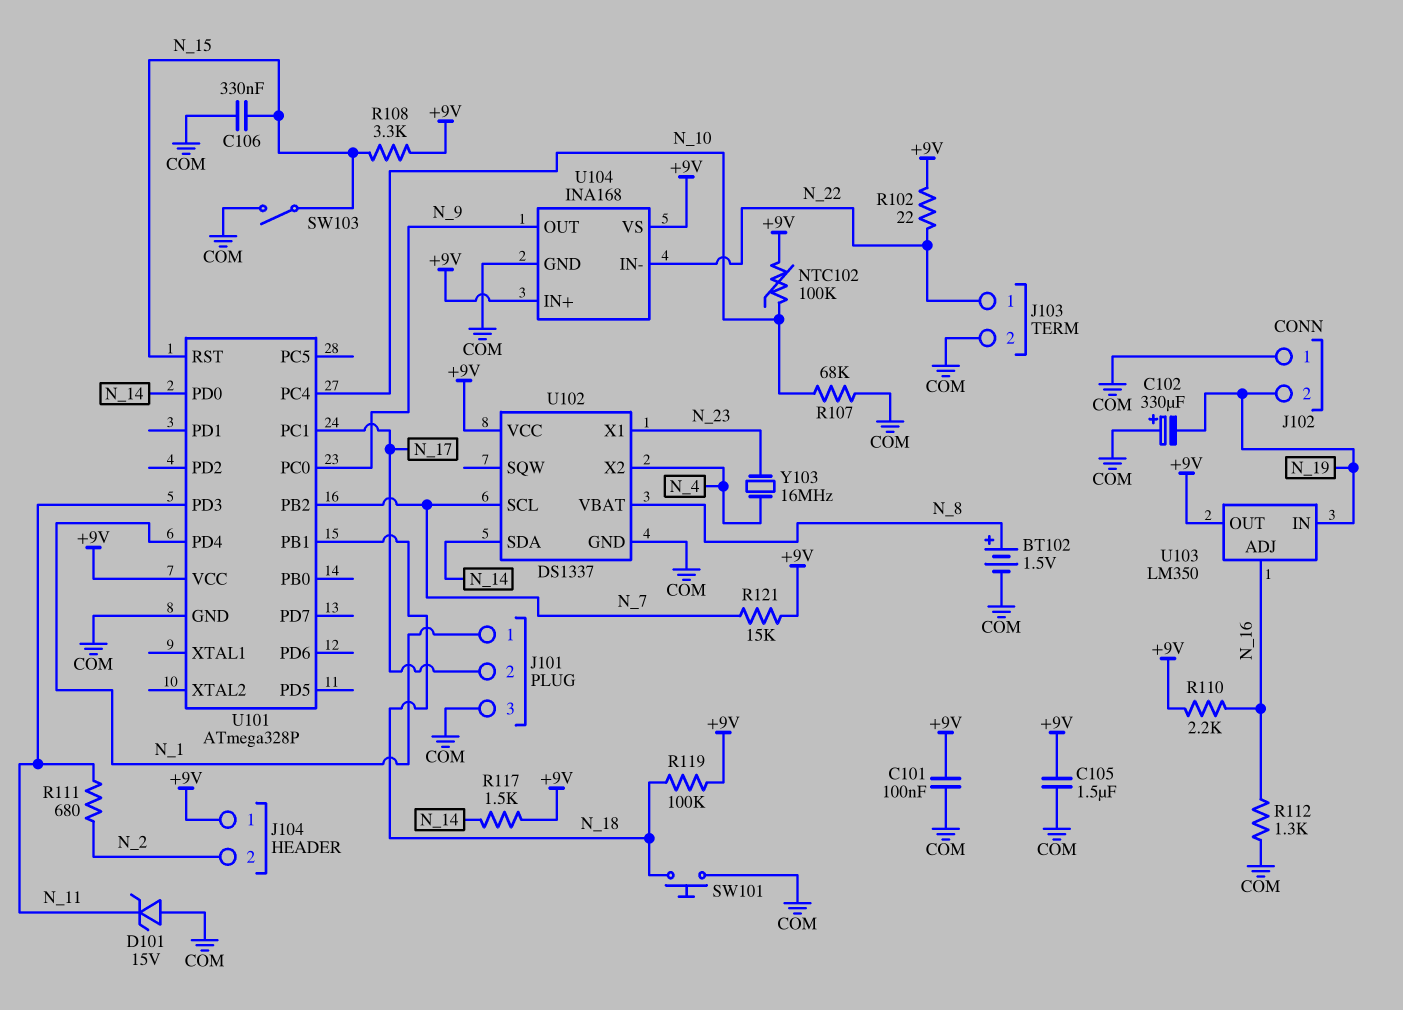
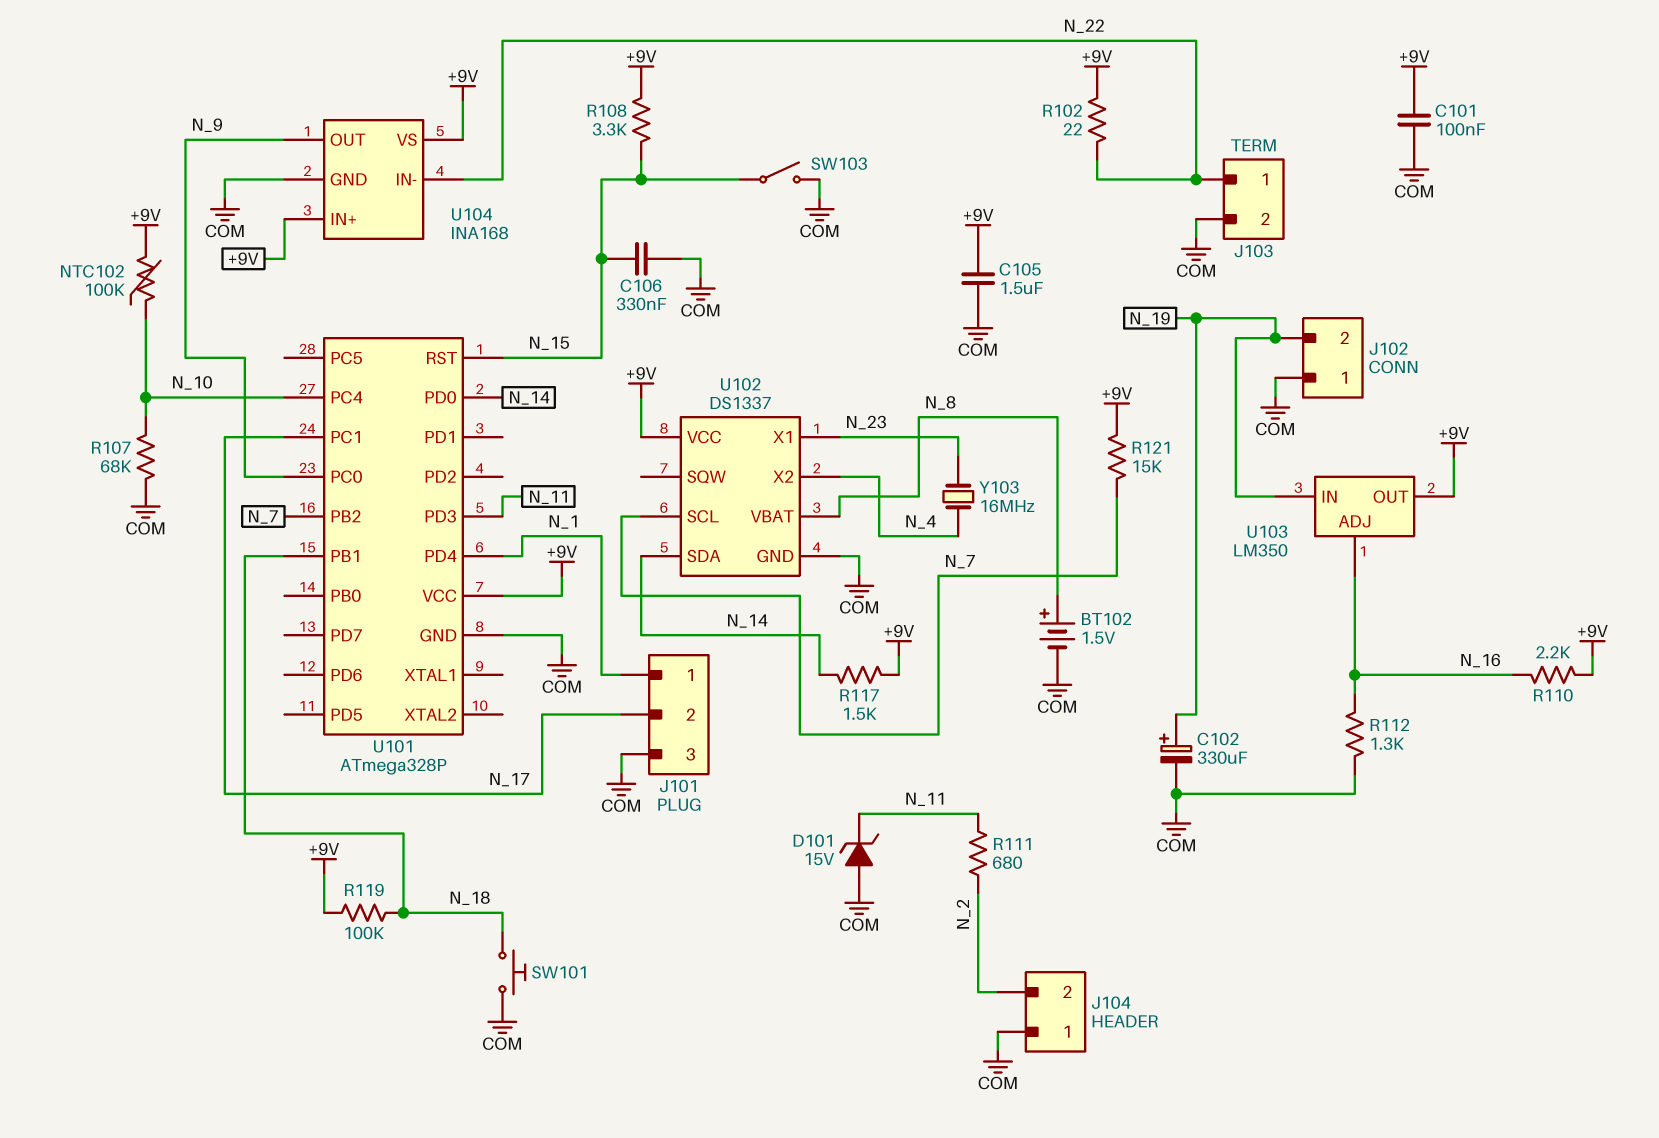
C102: 330uF (plus COM, minus N_19) -> 330uF (plus N_19, minus COM)
J104 pin 1: +9V -> COM

